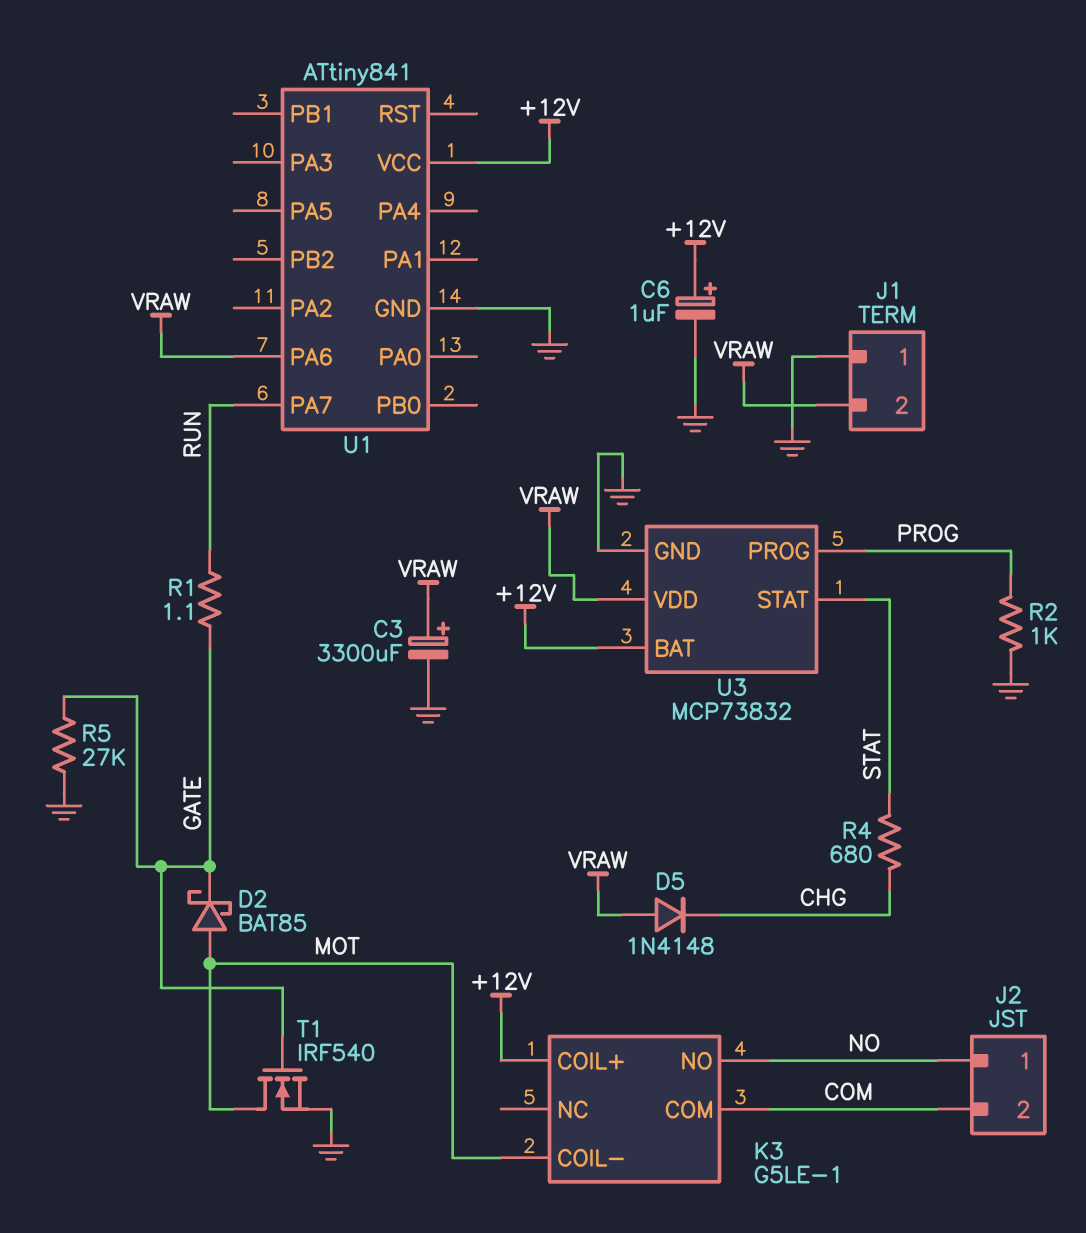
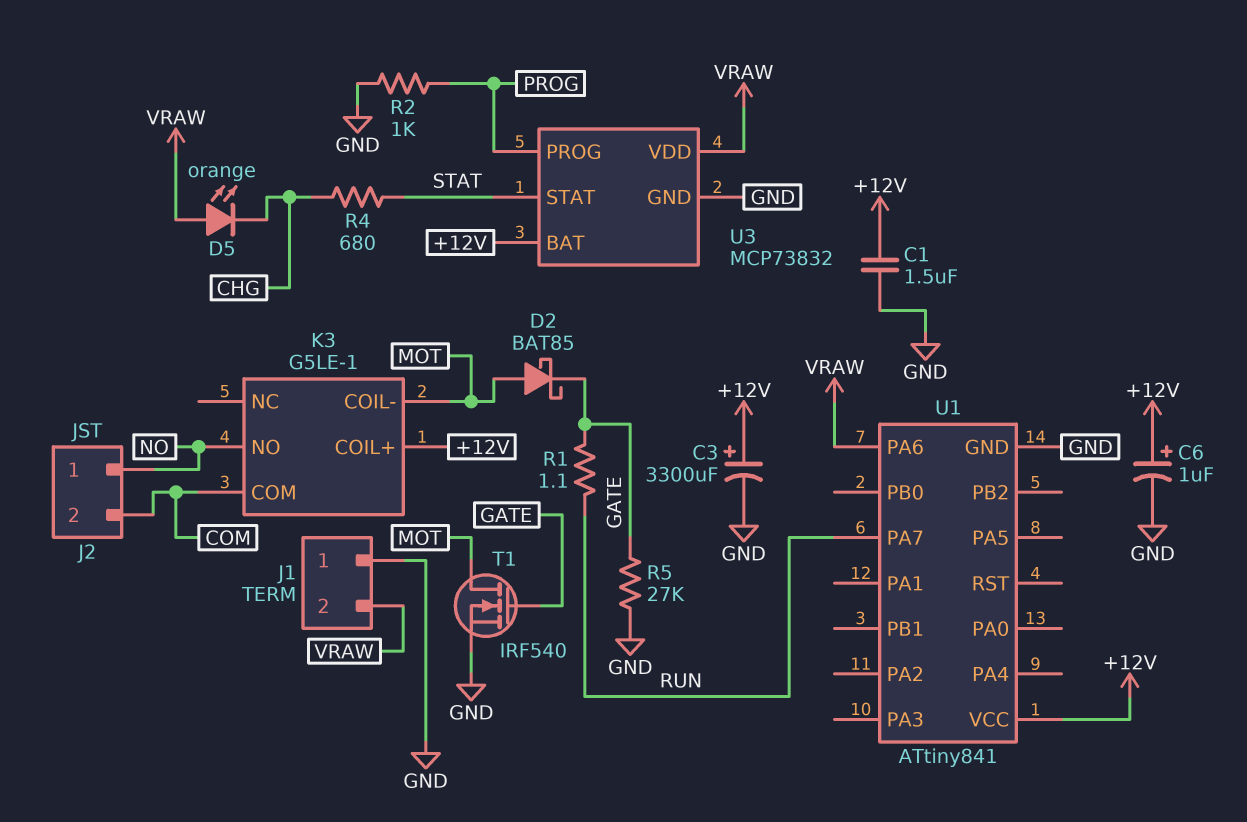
C1: none -> 1.5uF (+12V, GND)
C3: 3300uF (plus VRAW, minus GND) -> 3300uF (plus +12V, minus GND)
D5: diode 1N4148 (A VRAW, K CHG) -> LED orange (A VRAW, K CHG)

